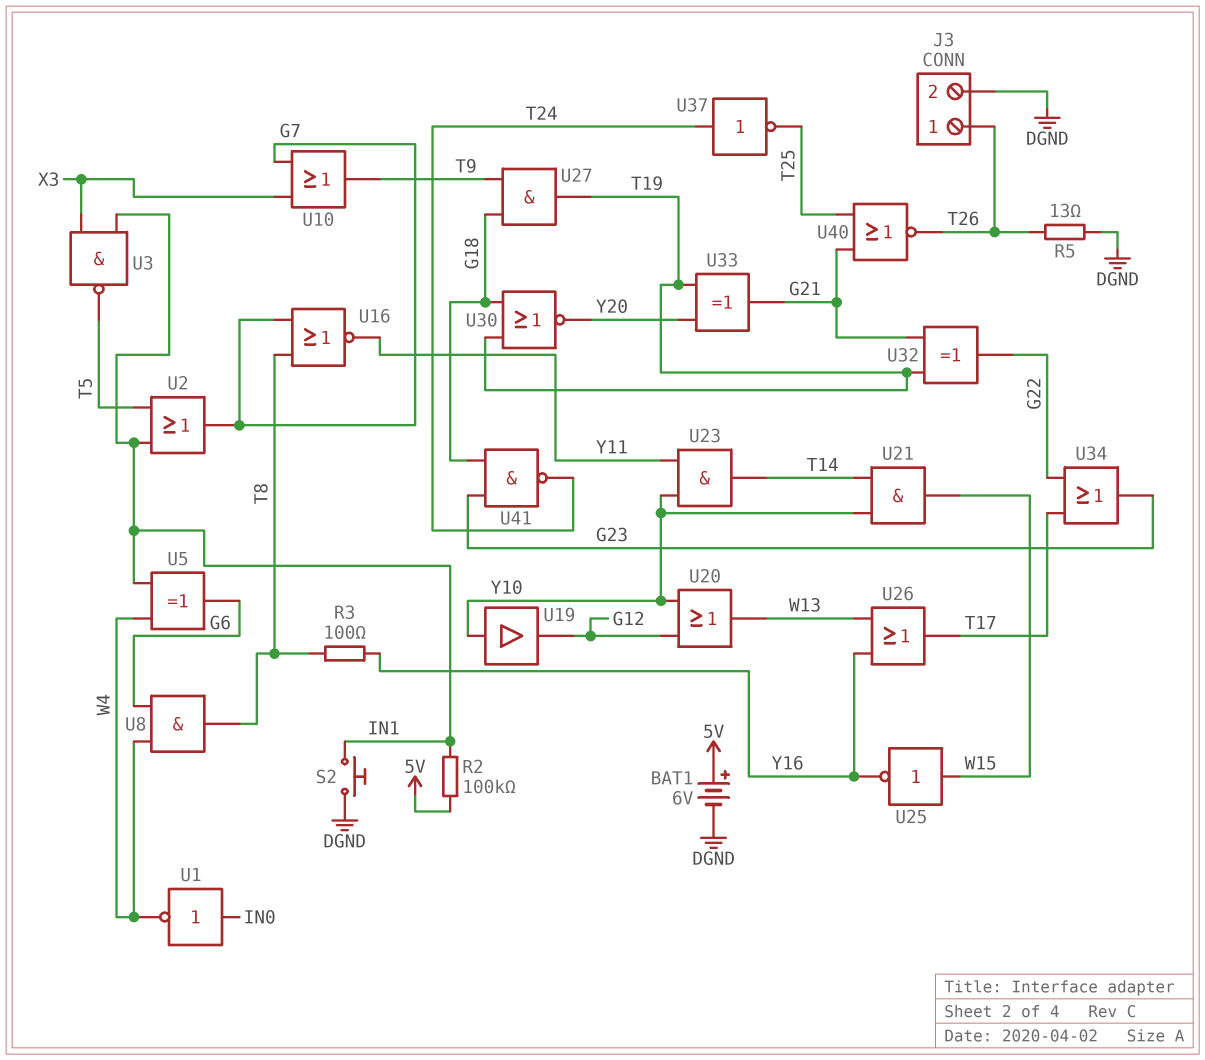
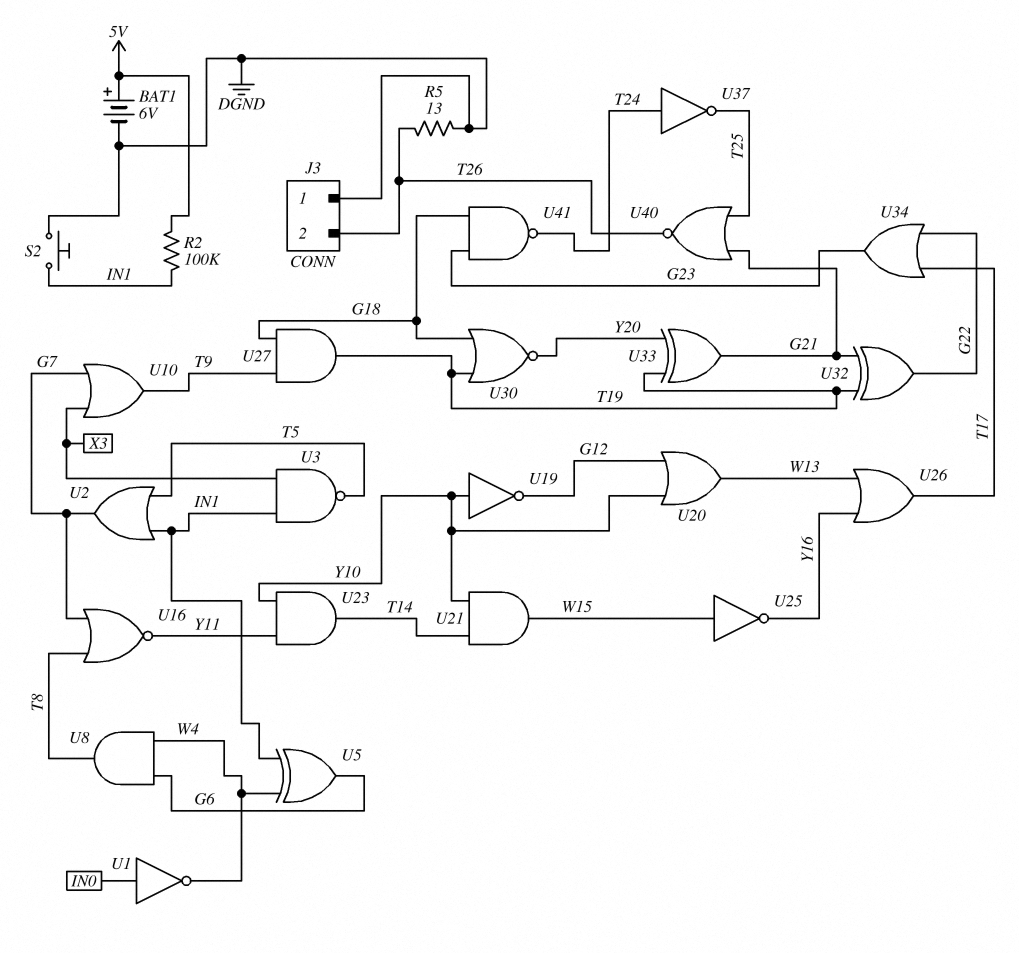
J3 pin 1: T26 -> DGND
J3 pin 2: DGND -> T26
R3: 100 (T8, Y16) -> none
U19: buffer (in Y10, out G12) -> NOT (in Y10, out G12)

